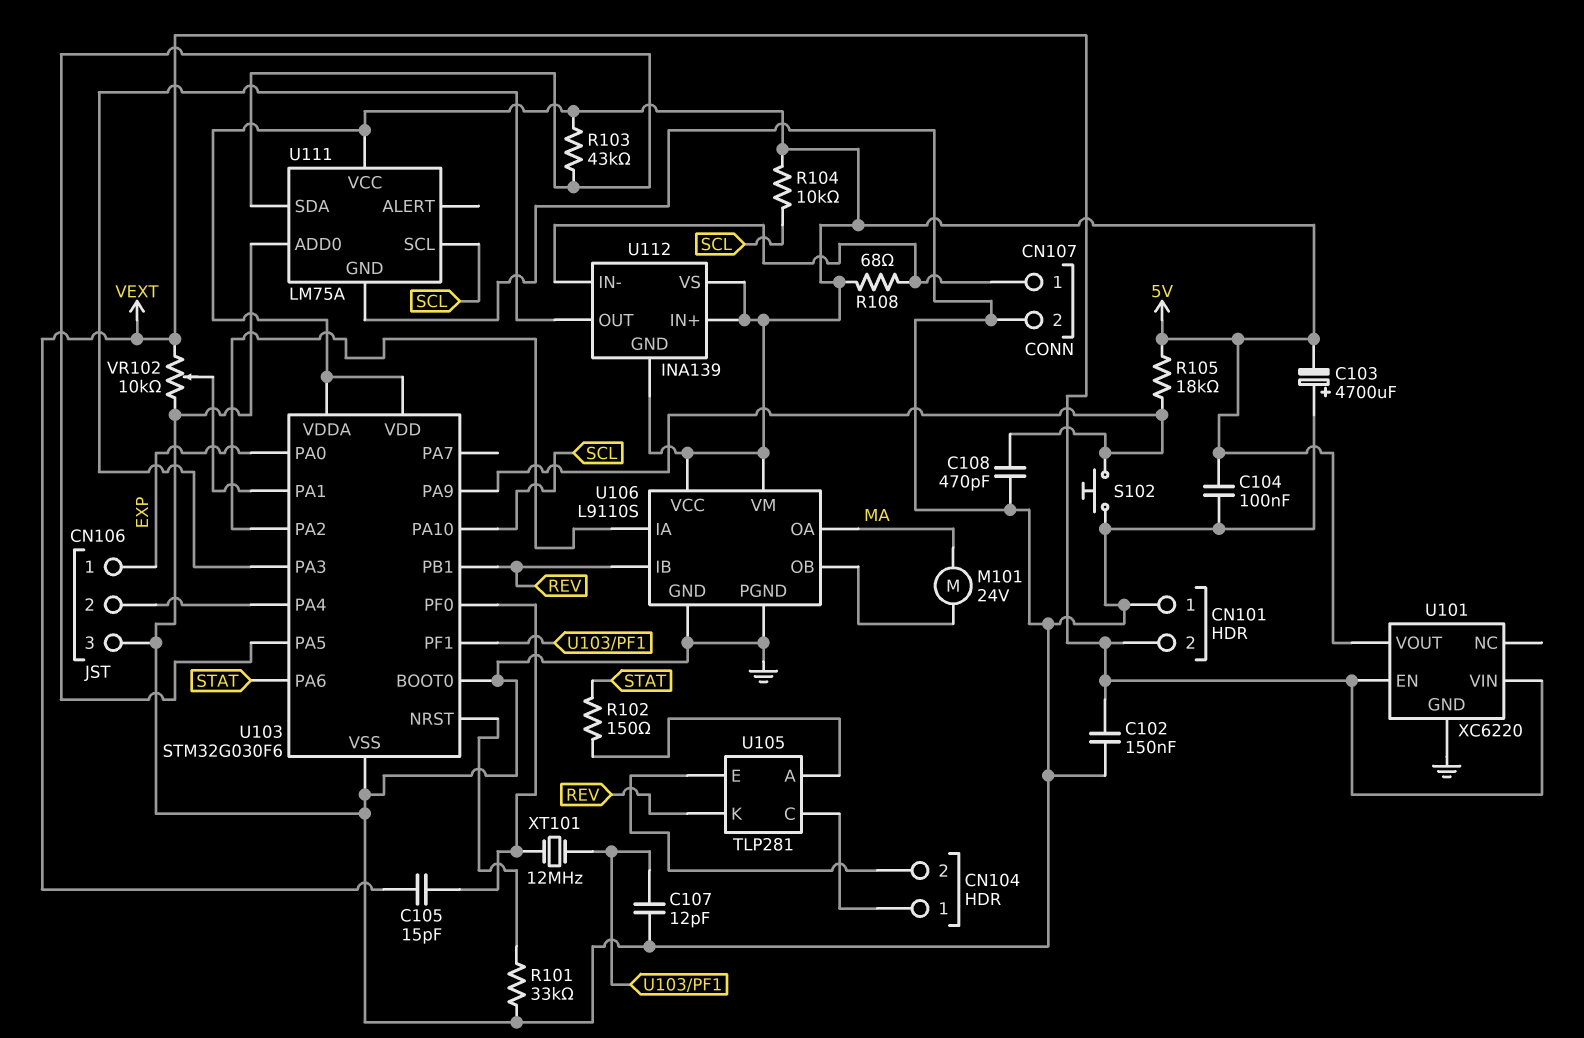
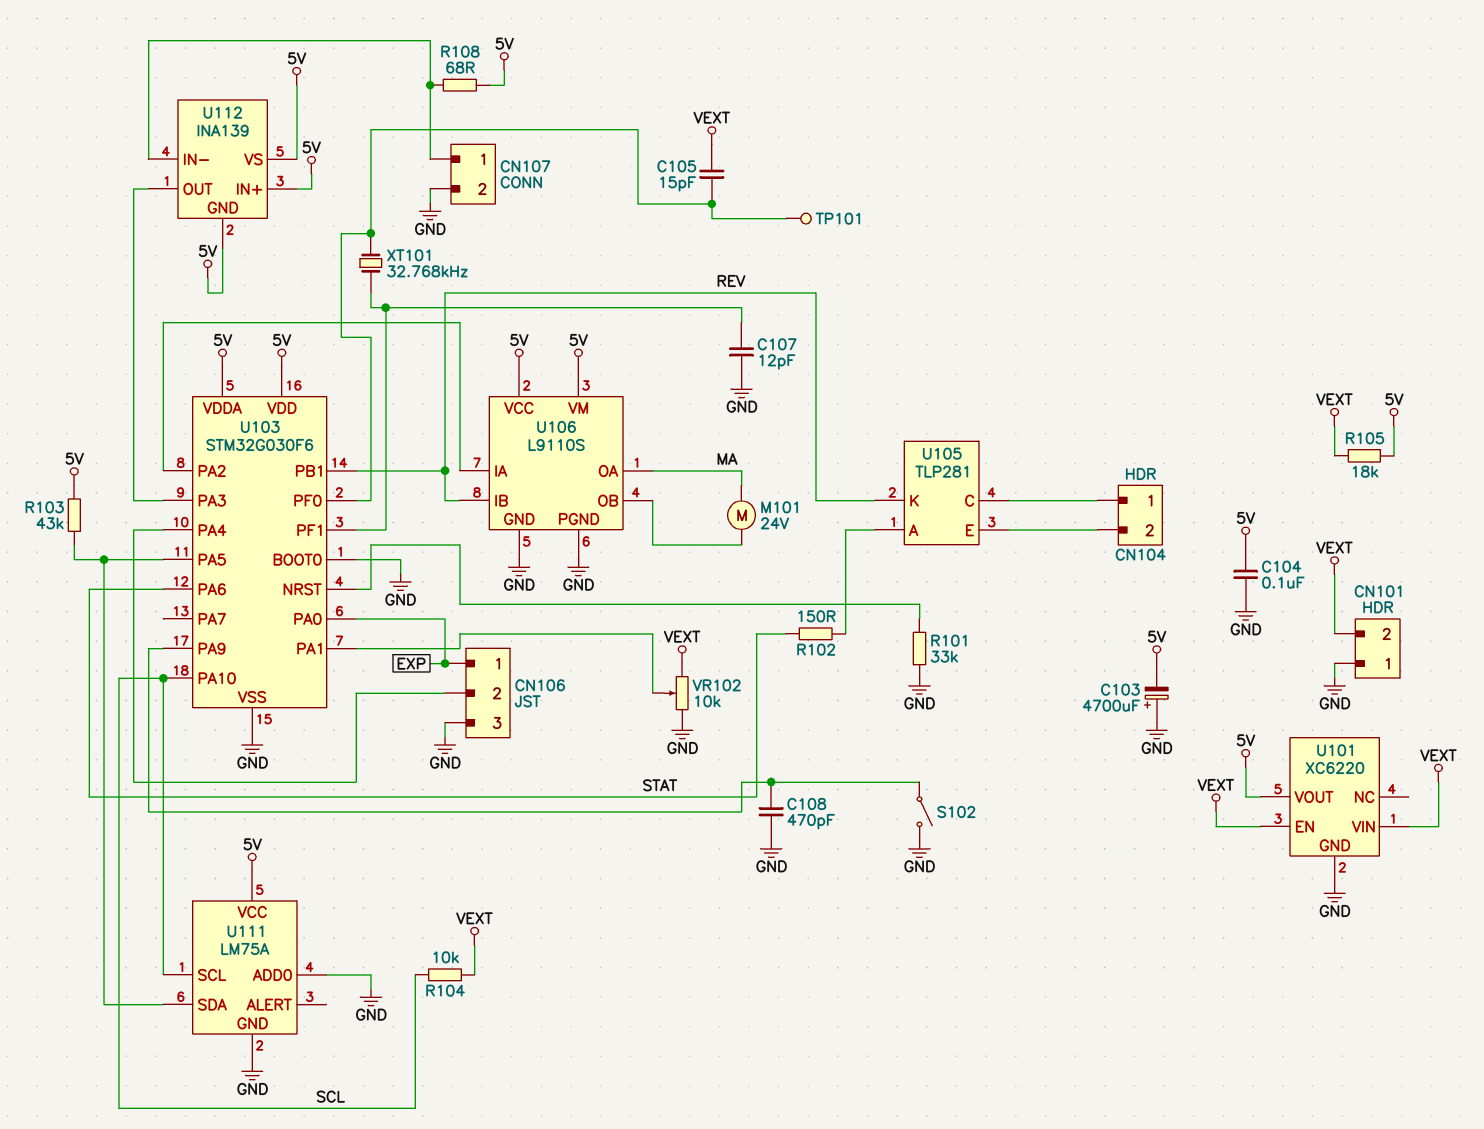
C102: 150nF (GND, VEXT) -> none
R104: 10k (5V, SCL) -> 10k (SCL, VEXT)
R105: 18k (5V, U103/PA9) -> 18k (5V, VEXT)
S102: button (GND, U103/PA9) -> switch (GND, U103/PA9)
TP101: none -> test point (U103/PF0)
XT101: 12MHz (U103/PF0, U103/PF1) -> 32.768kHz (U103/PF0, U103/PF1)

